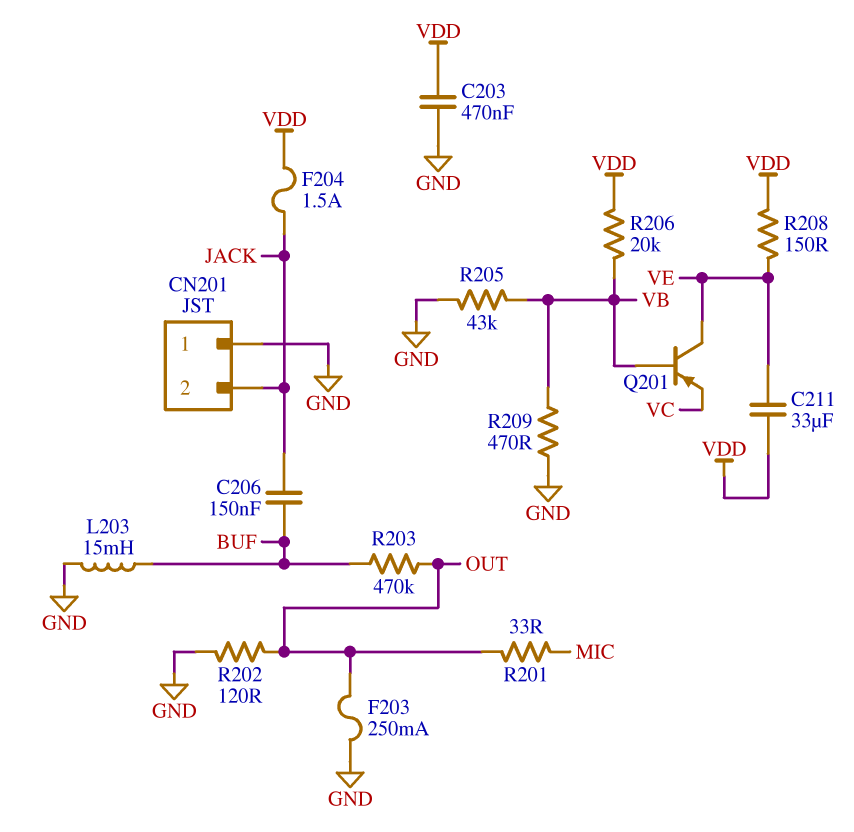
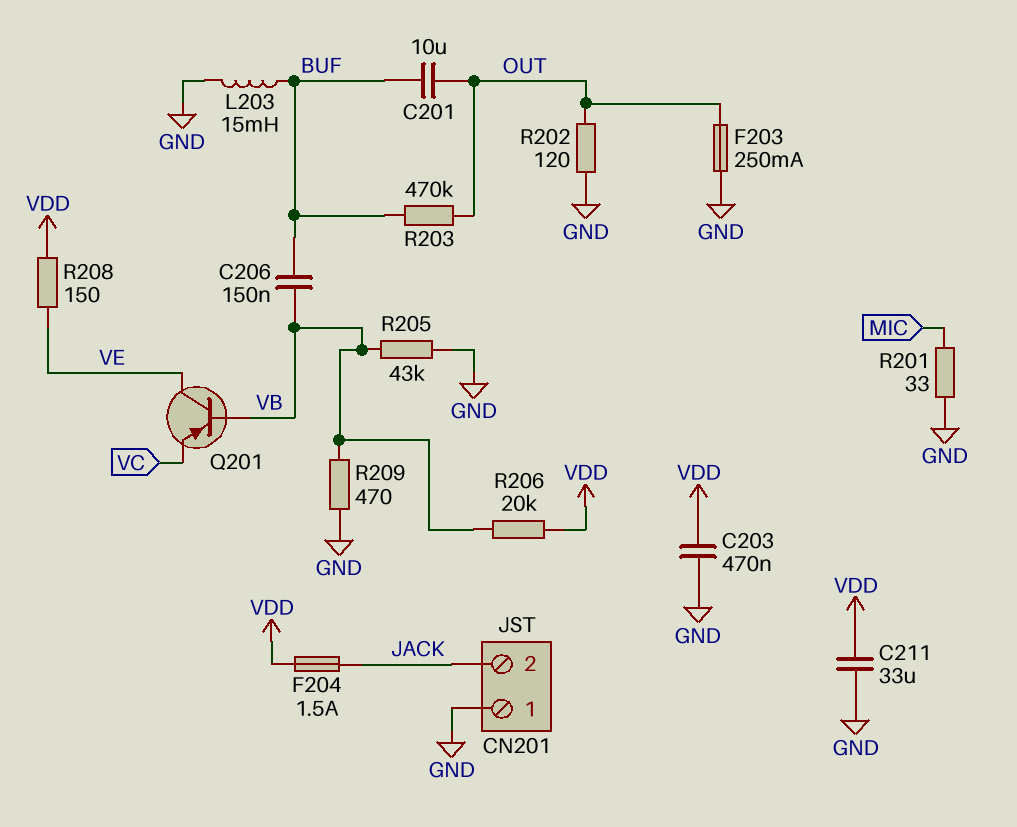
C201: none -> 10uF (BUF, OUT)
C206: 150nF (BUF, JACK) -> 150nF (BUF, VB)
C211: 33uF (VDD, VE) -> 33uF (GND, VDD)
R201: 33 (MIC, OUT) -> 33 (GND, MIC)

